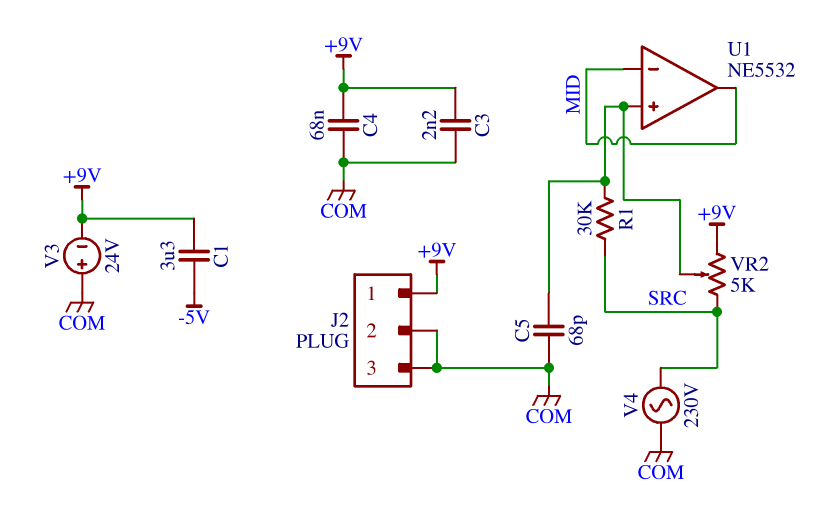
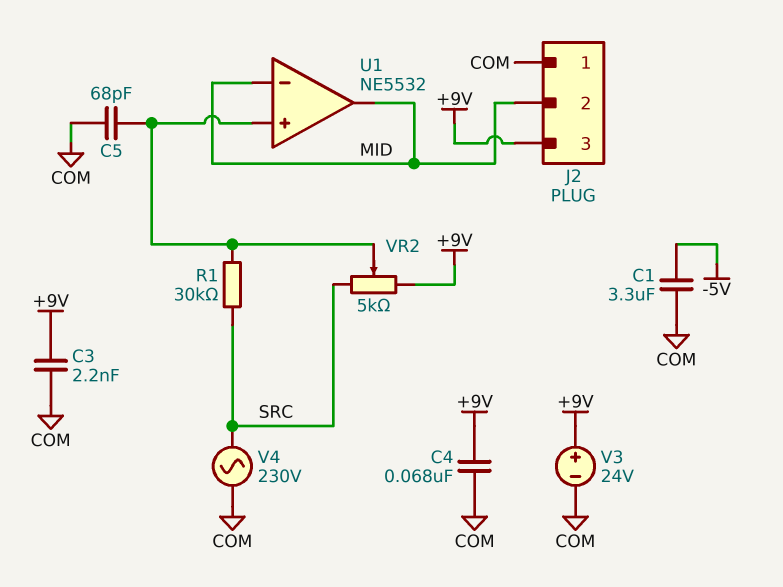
C1: 3.3uF (+9V, -5V) -> 3.3uF (-5V, COM)
J2 pin 1: +9V -> COM
J2 pin 2: COM -> MID
J2 pin 3: COM -> +9V
V3: 24V (plus COM, minus +9V) -> 24V (plus +9V, minus COM)

